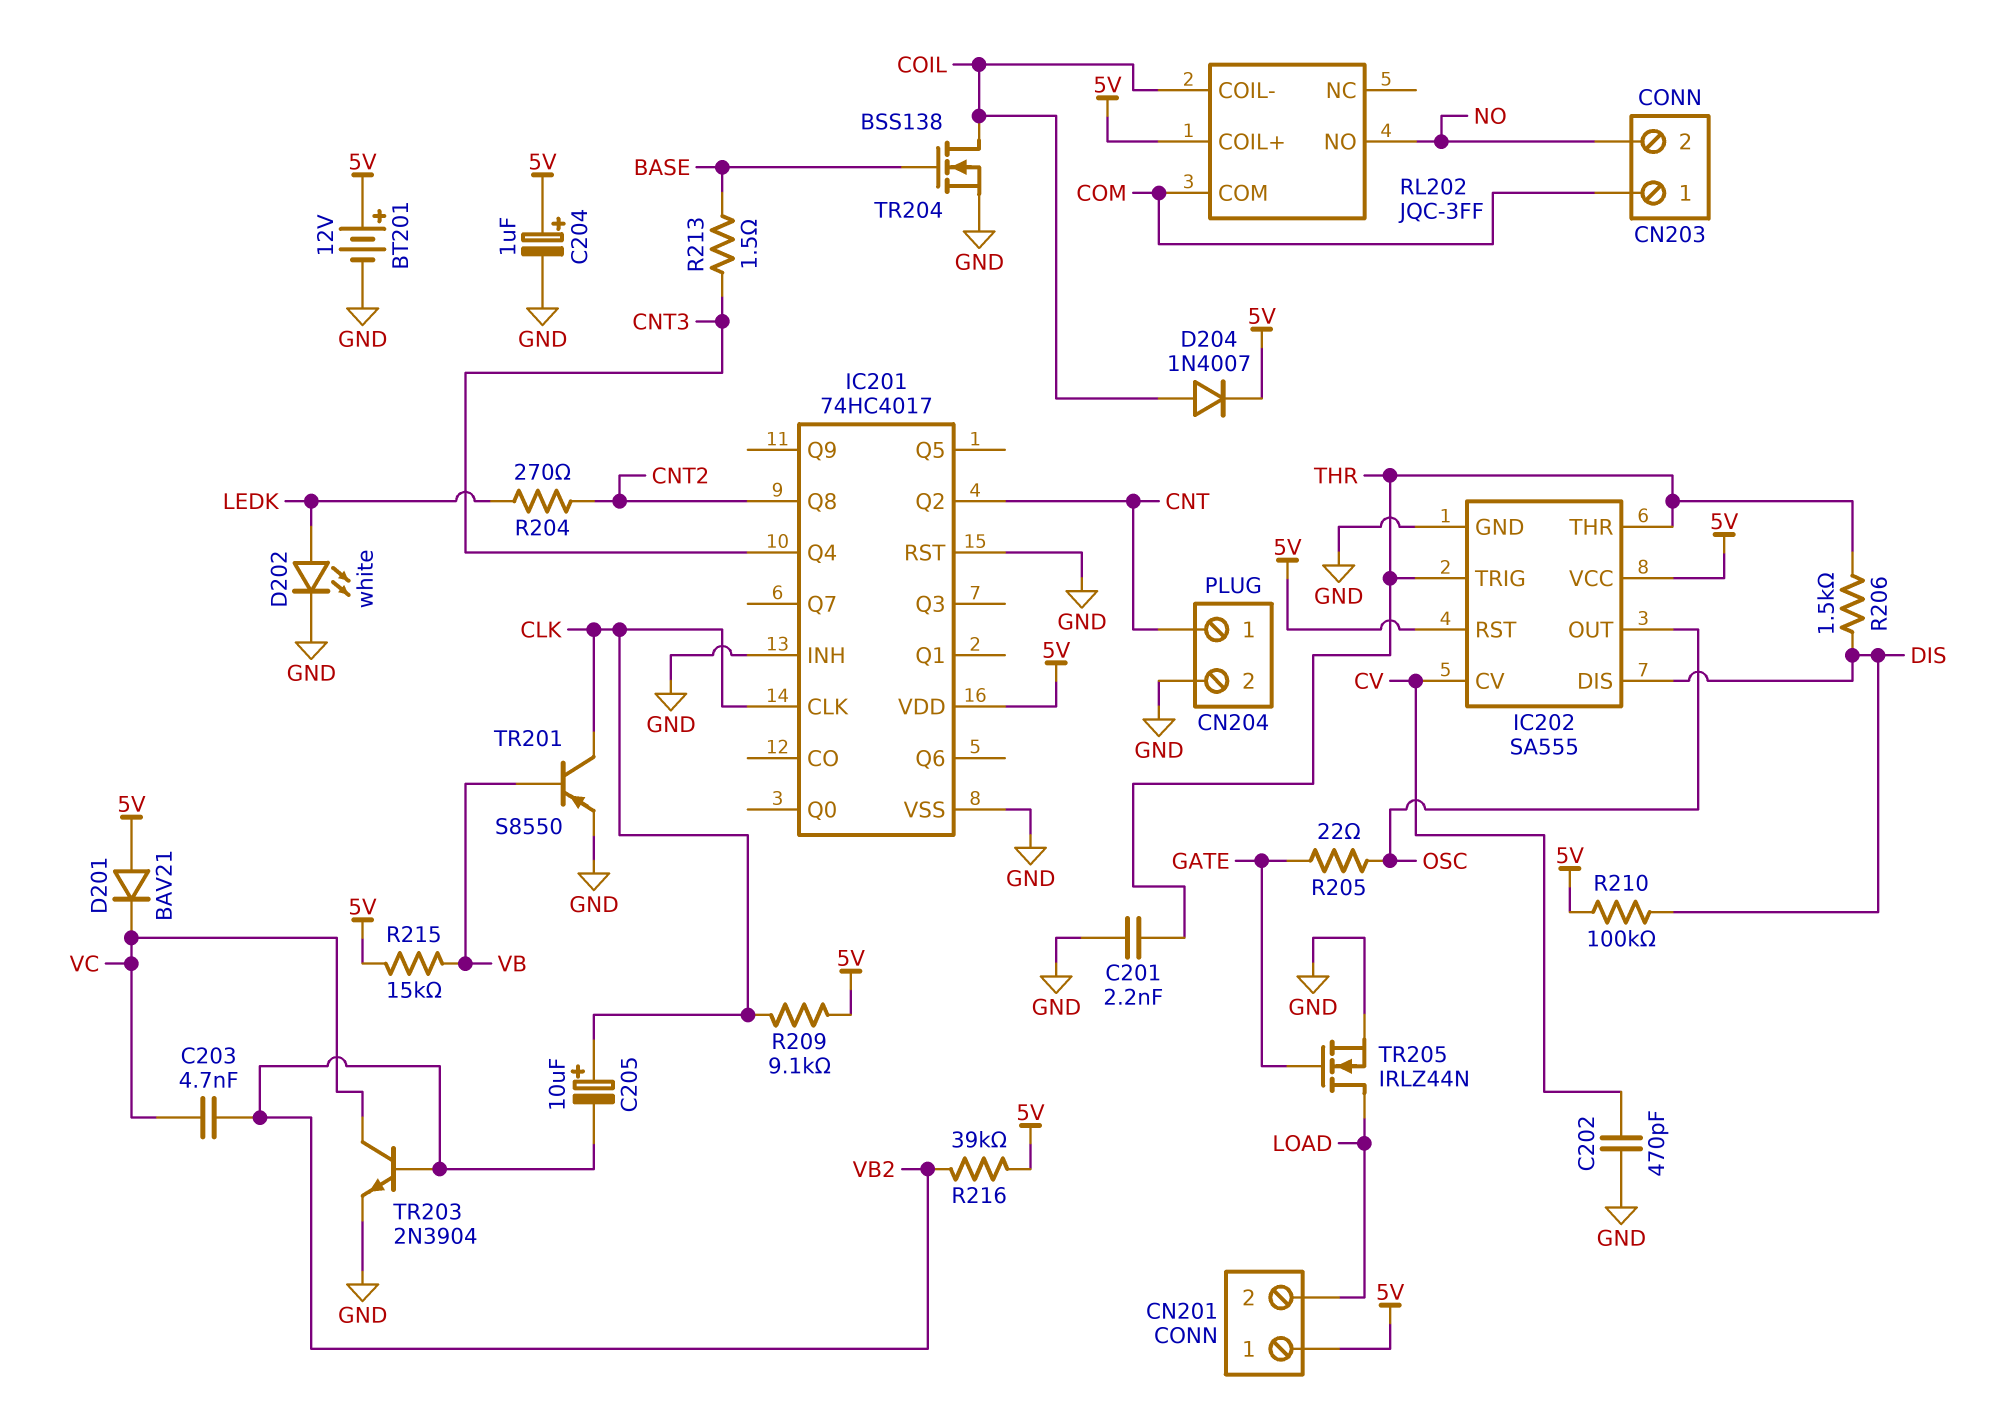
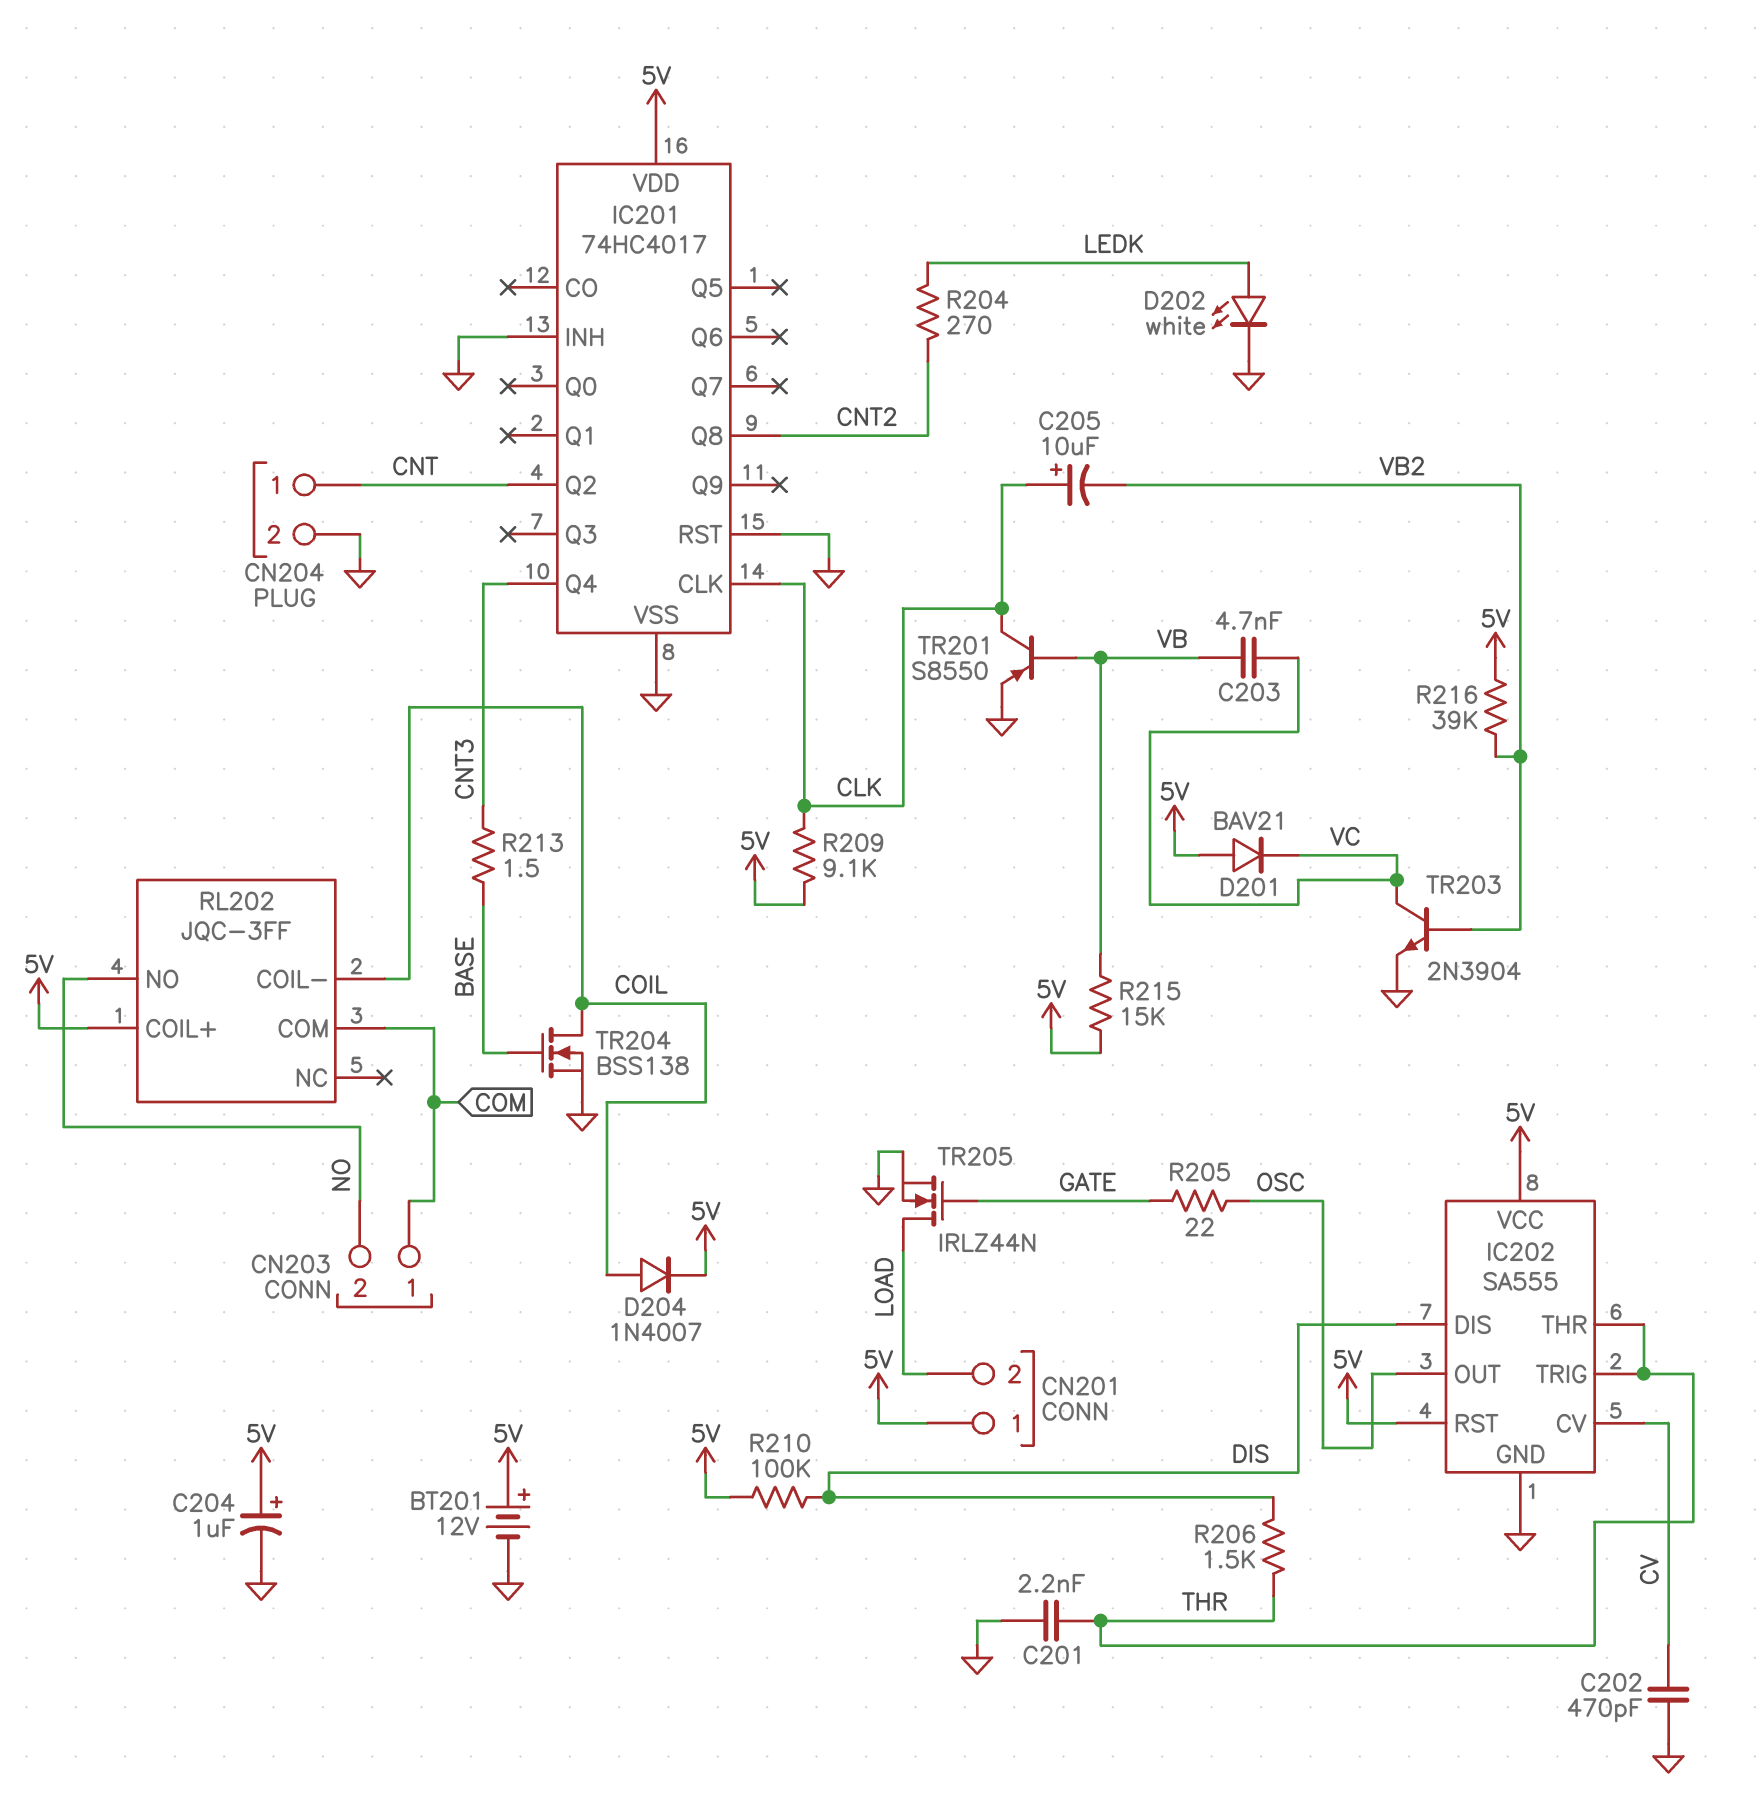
C203: 4.7nF (VB2, VC) -> 4.7nF (VB, VC)

